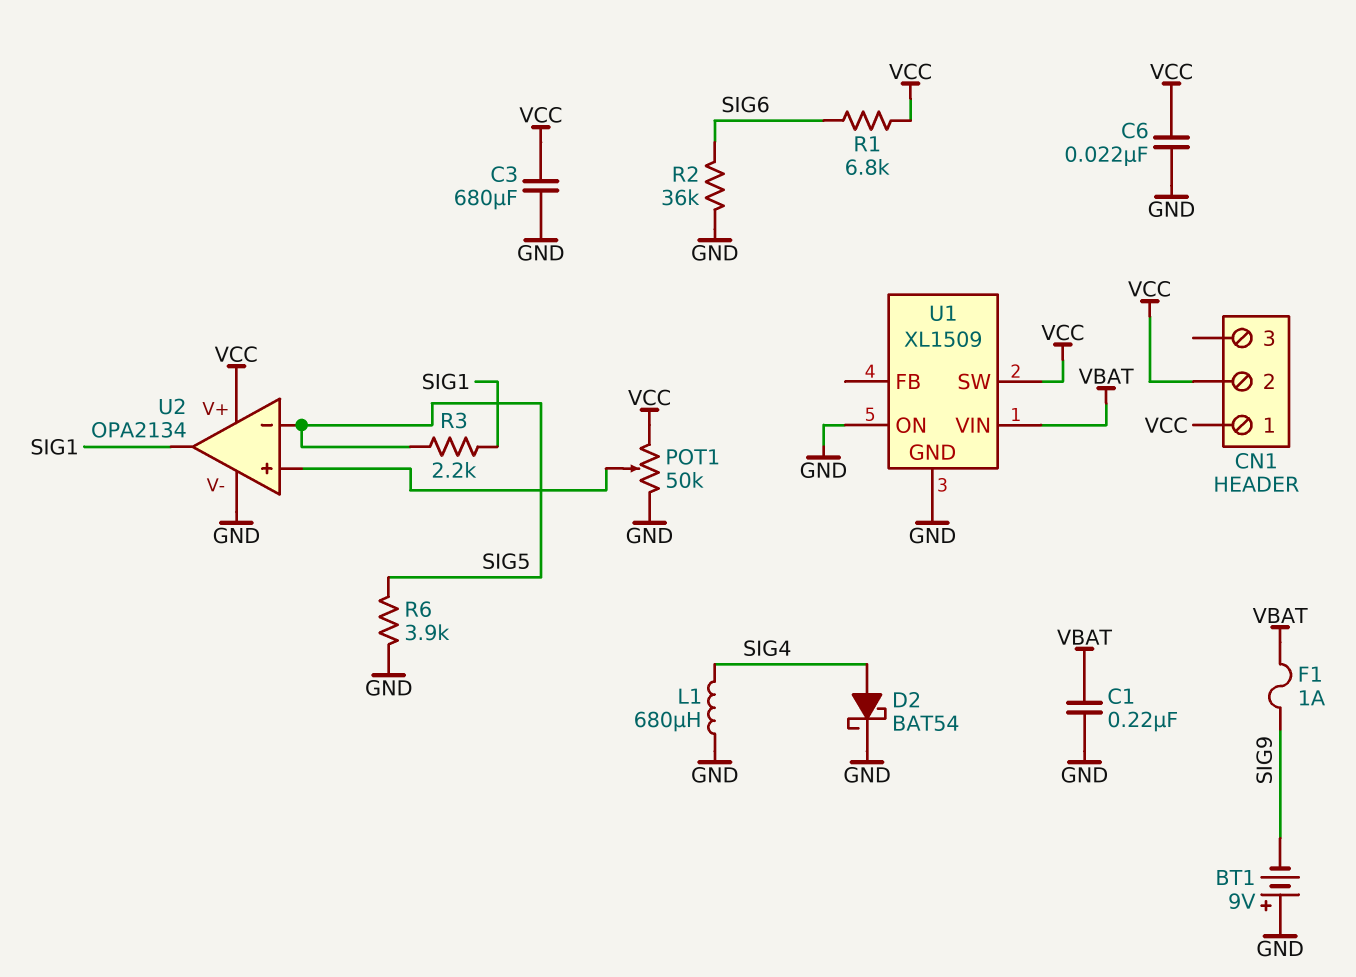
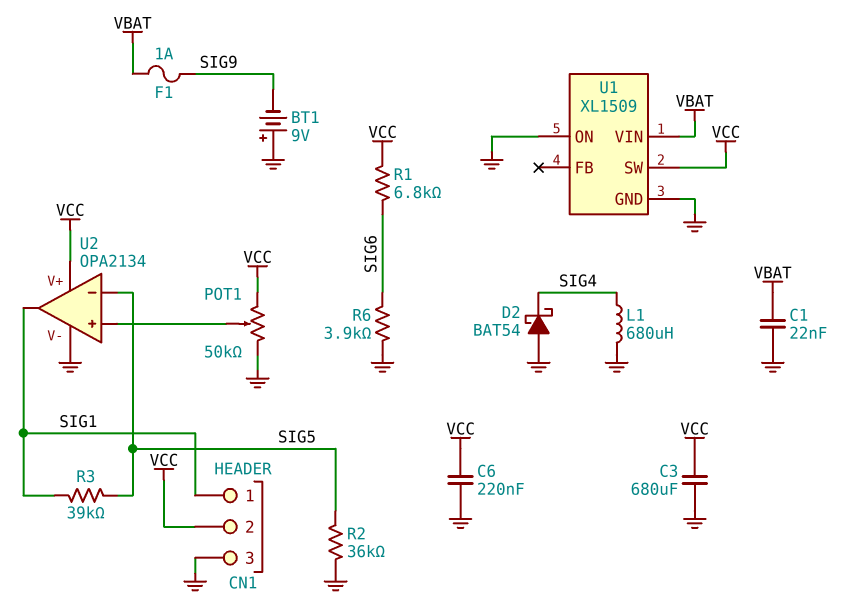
C1: 220nF (GND, VBAT) -> 22nF (GND, VBAT)
C6: 22nF (GND, VCC) -> 220nF (GND, VCC)
CN1 pin 1: VCC -> SIG1
CN1 pin 3: none -> GND
D2: schottky BAT54 (A SIG4, K GND) -> schottky BAT54 (A GND, K SIG4)
R2: 36k (GND, SIG6) -> 36k (GND, SIG5)
R3: 2.2k (SIG1, SIG5) -> 39k (SIG1, SIG5)
R6: 3.9k (GND, SIG5) -> 3.9k (GND, SIG6)

